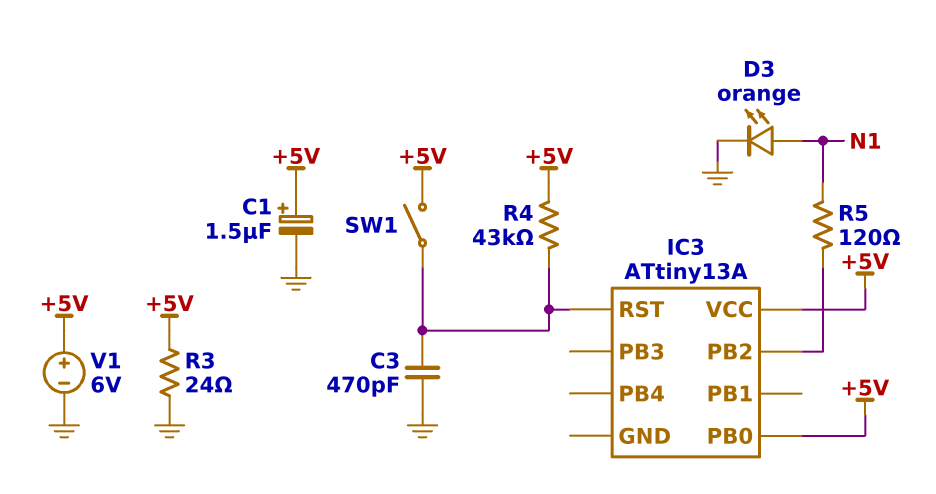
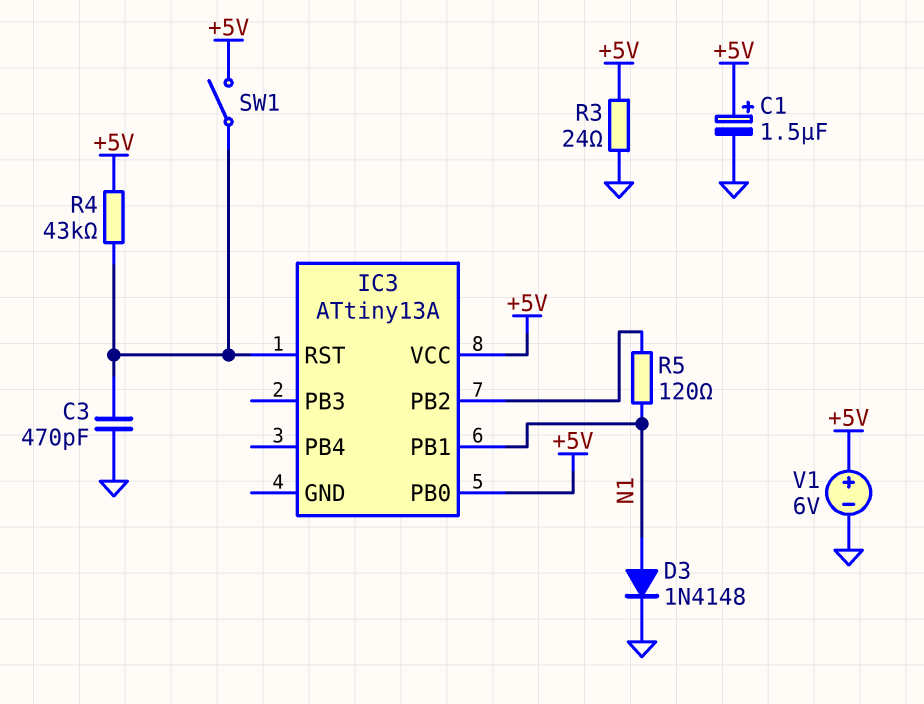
D3: LED orange (A N1, K GND) -> diode 1N4148 (A N1, K GND)
IC3 pin PB1: none -> N1

